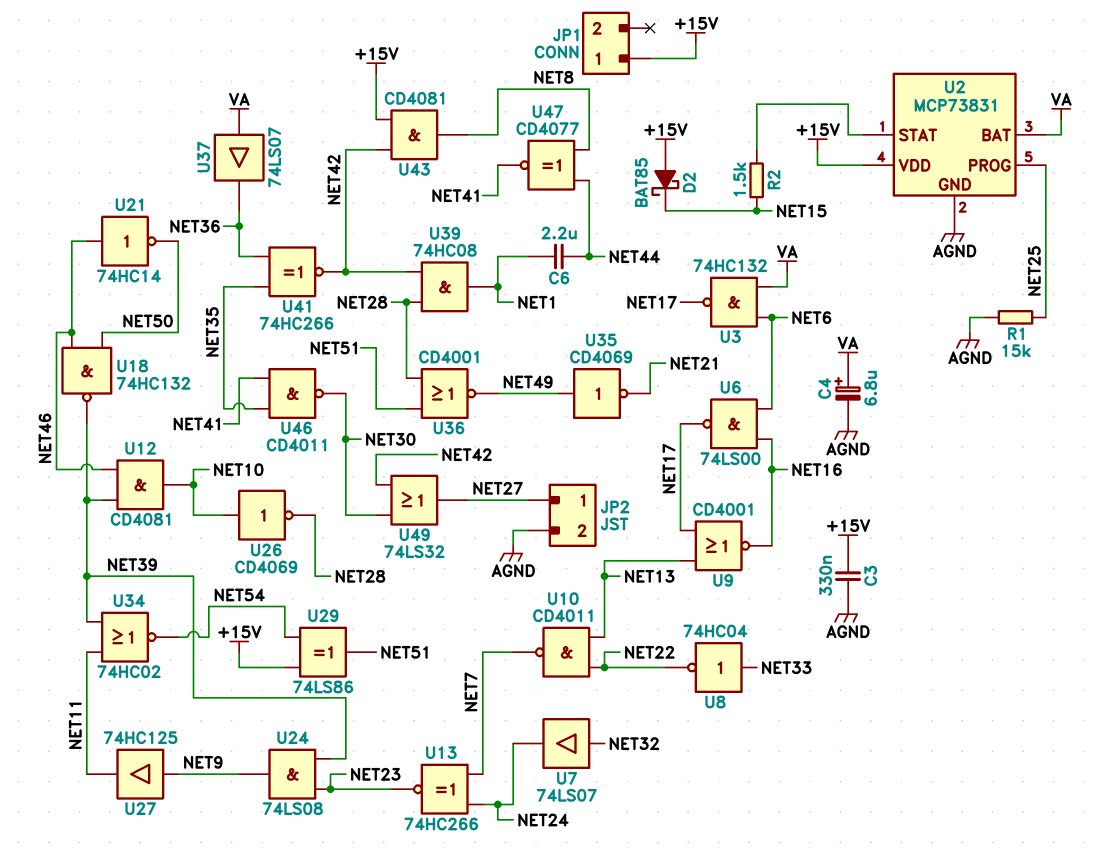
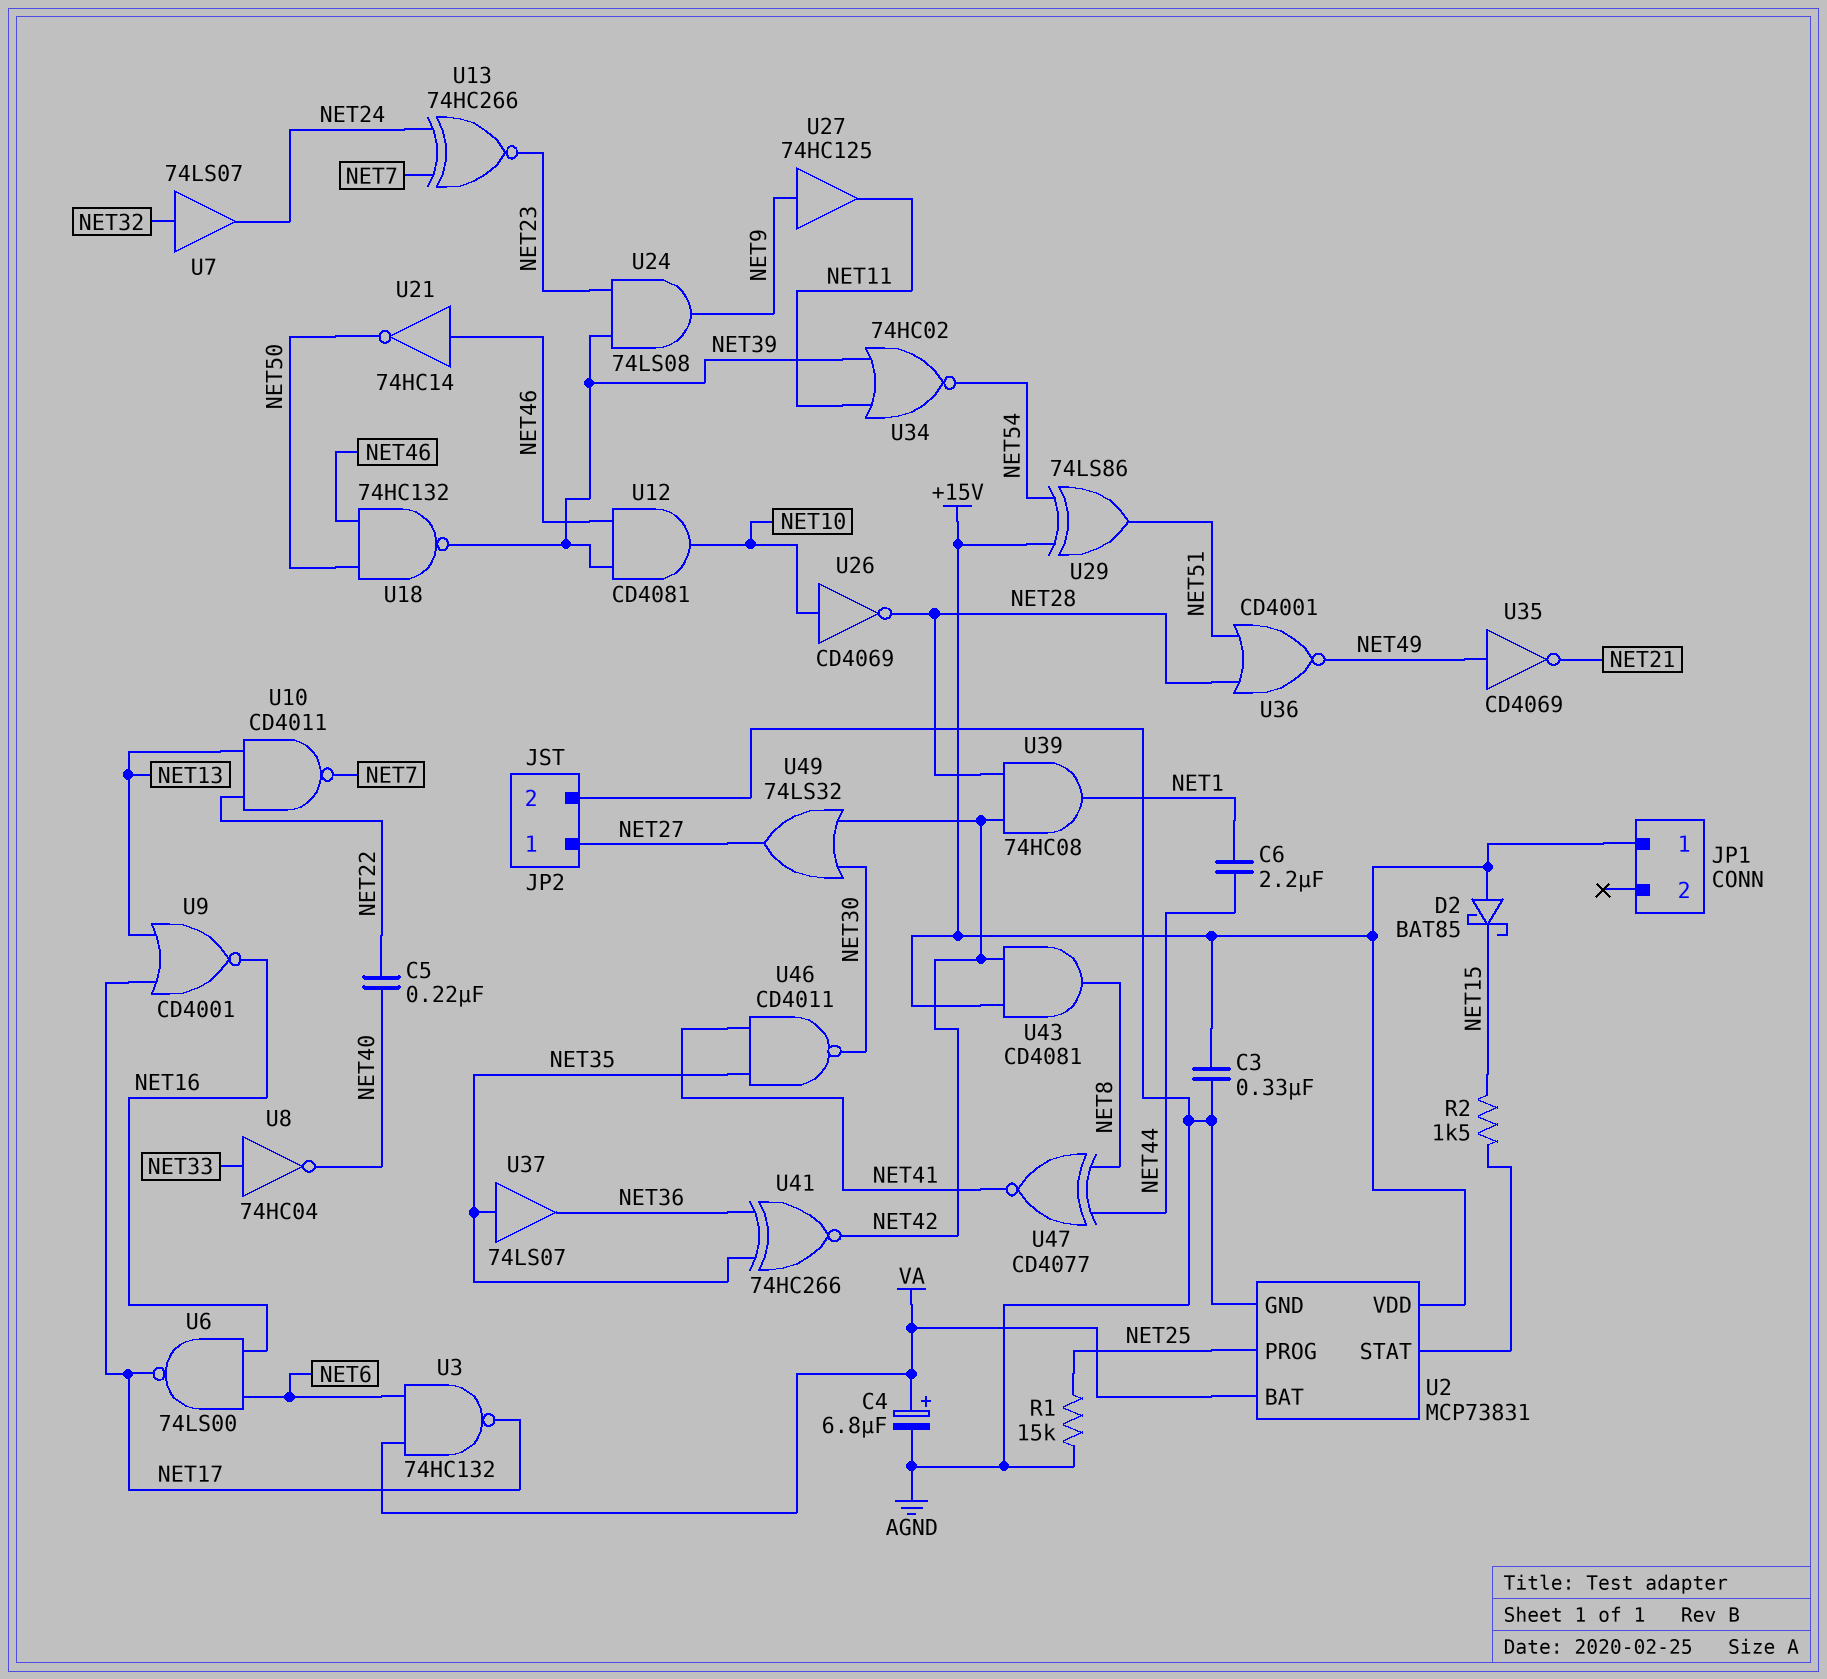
C5: none -> 220nF (NET22, NET40)
U8: NOT 74HC04 (in NET33, out NET22) -> NOT 74HC04 (in NET33, out NET40)
U37: buffer 74LS07 (in VA, out NET36) -> buffer 74LS07 (in NET35, out NET36)

